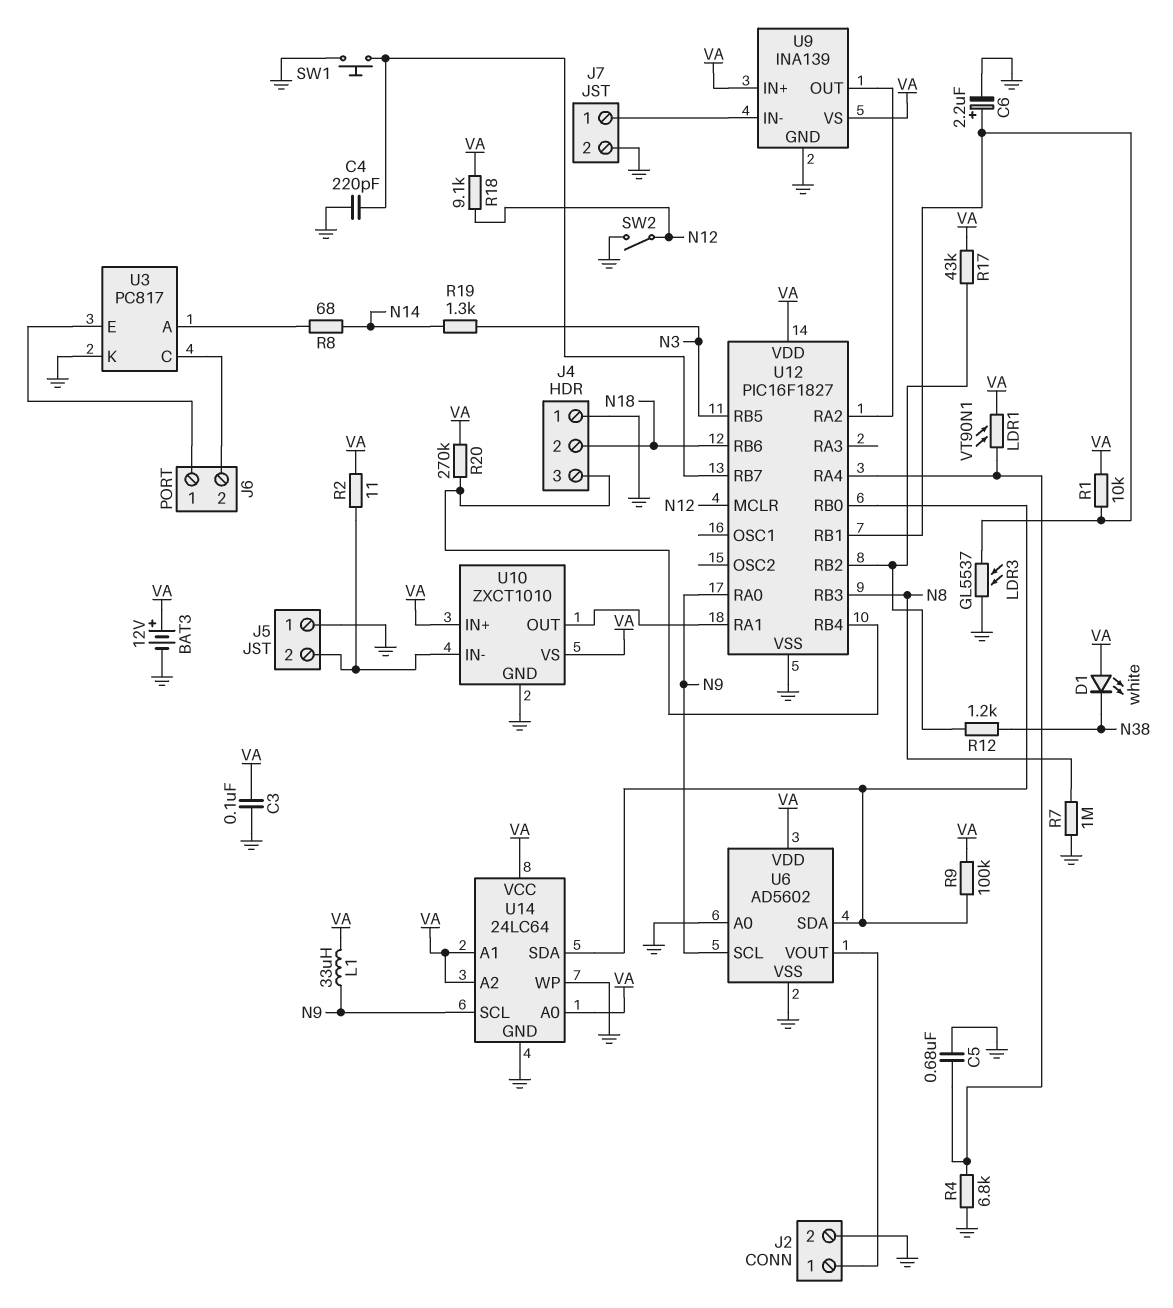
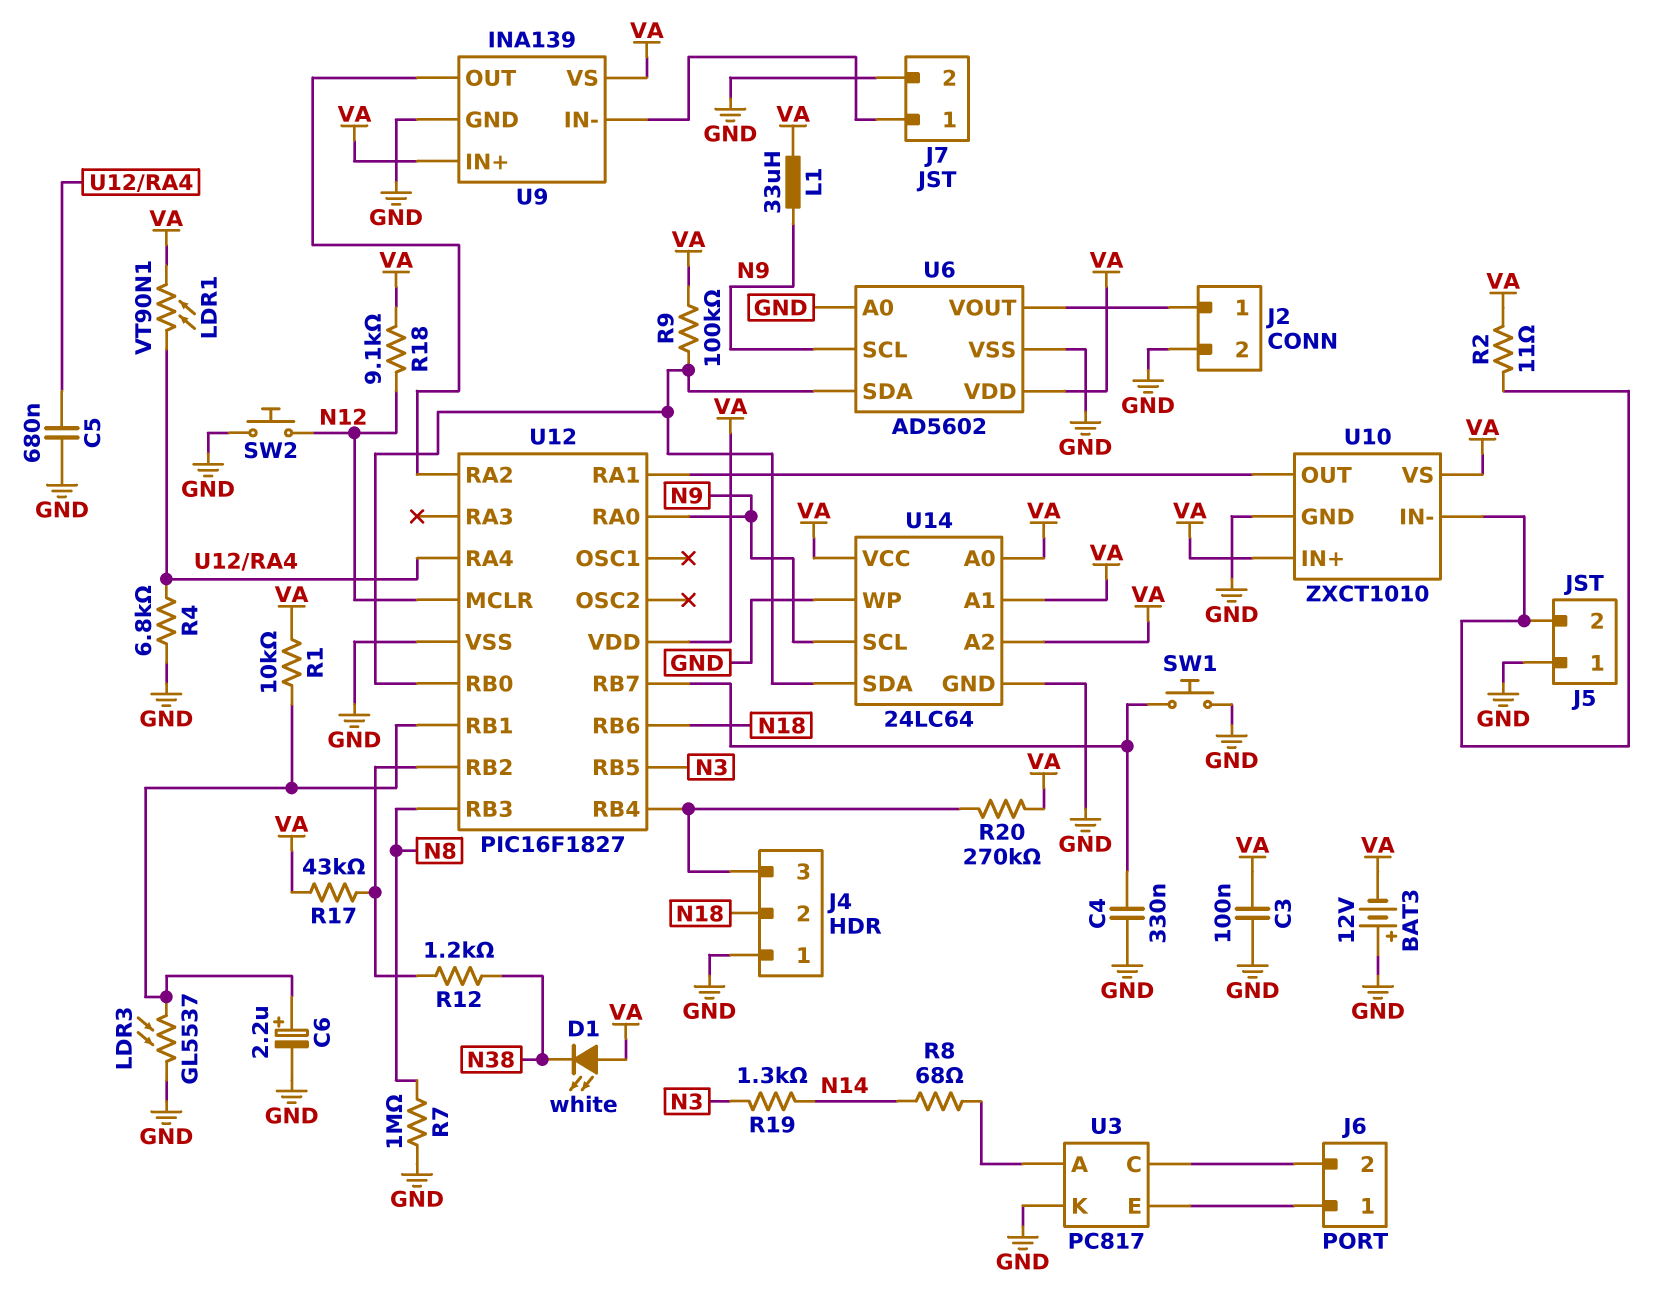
BAT3: 12V (plus VA, minus GND) -> 12V (plus GND, minus VA)
C4: 220pF (GND, U12/RB7) -> 330nF (GND, U12/RB7)
SW2: switch (GND, N12) -> button (GND, N12)

